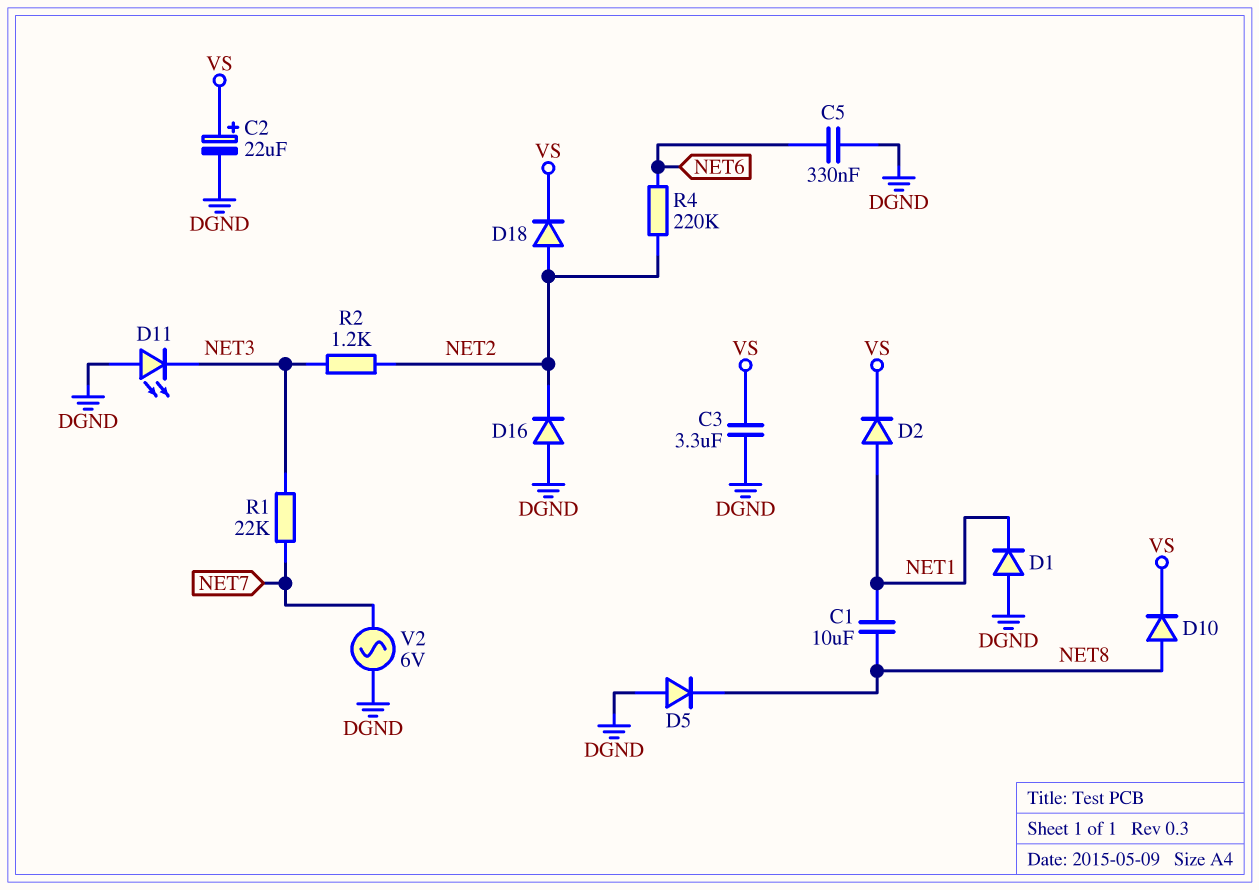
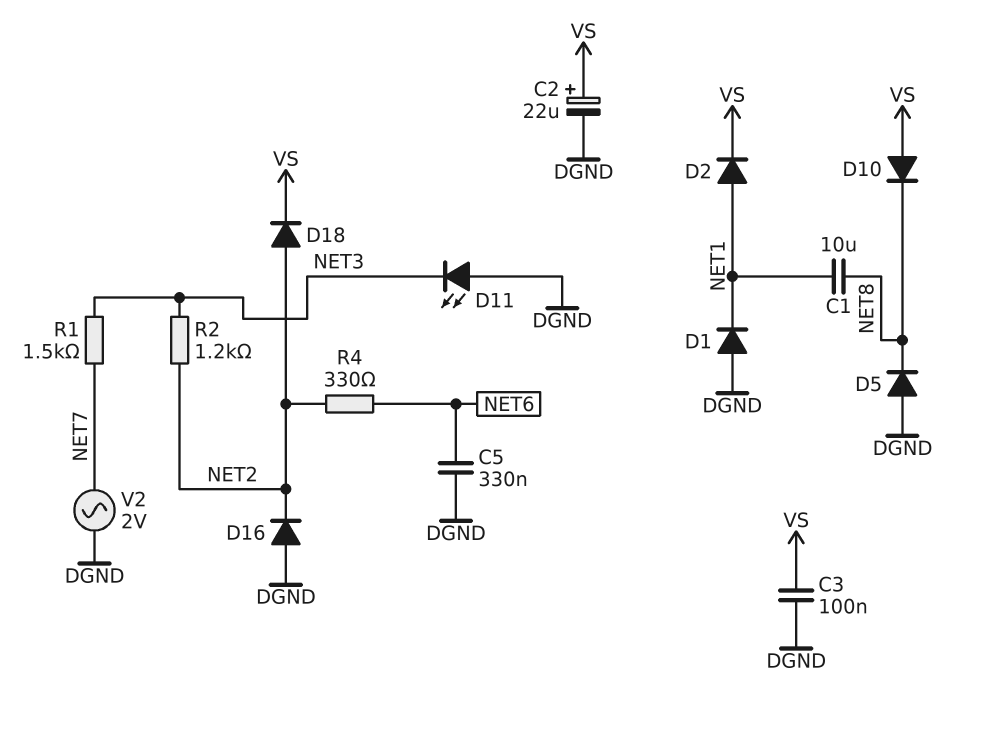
C3: 3.3uF (DGND, VS) -> 100nF (DGND, VS)
D10: diode (A NET8, K VS) -> diode (A VS, K NET8)
R1: 22k (NET3, NET7) -> 1.5k (NET3, NET7)
R4: 220k (NET2, NET6) -> 330 (NET2, NET6)
V2: AC 6V (DGND, NET7) -> AC 2V (DGND, NET7)

